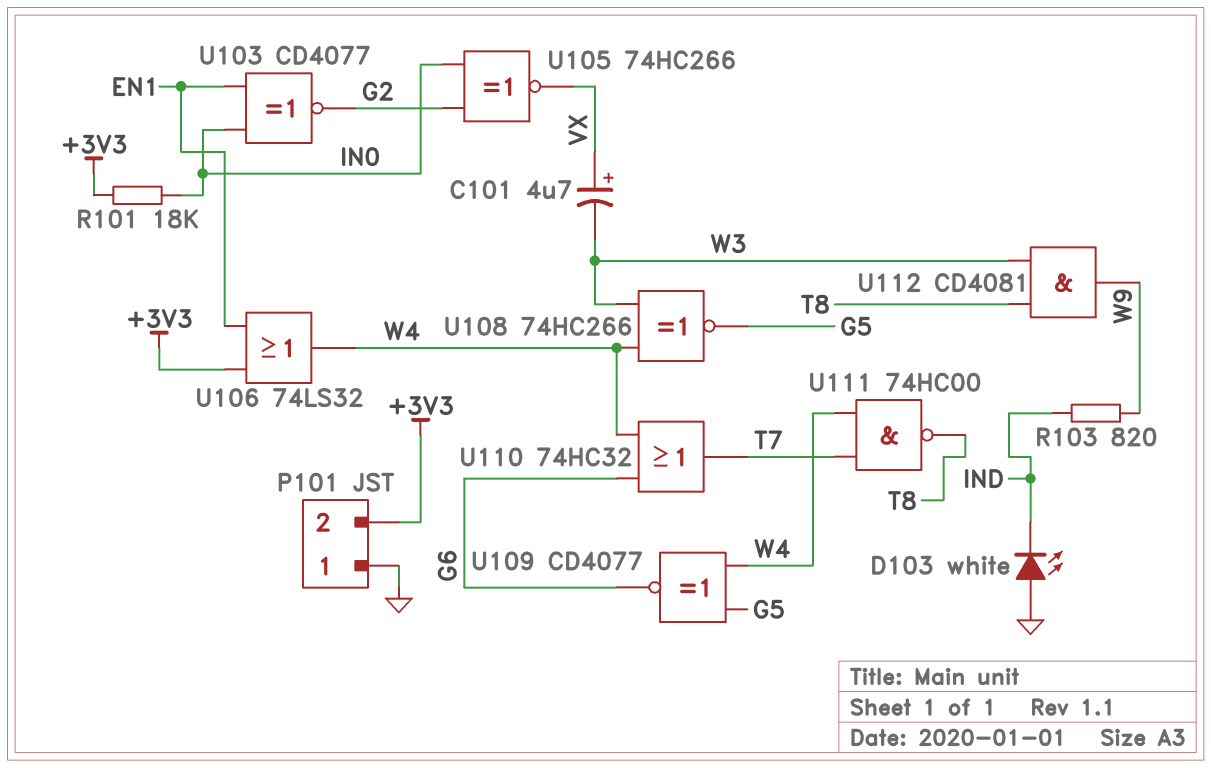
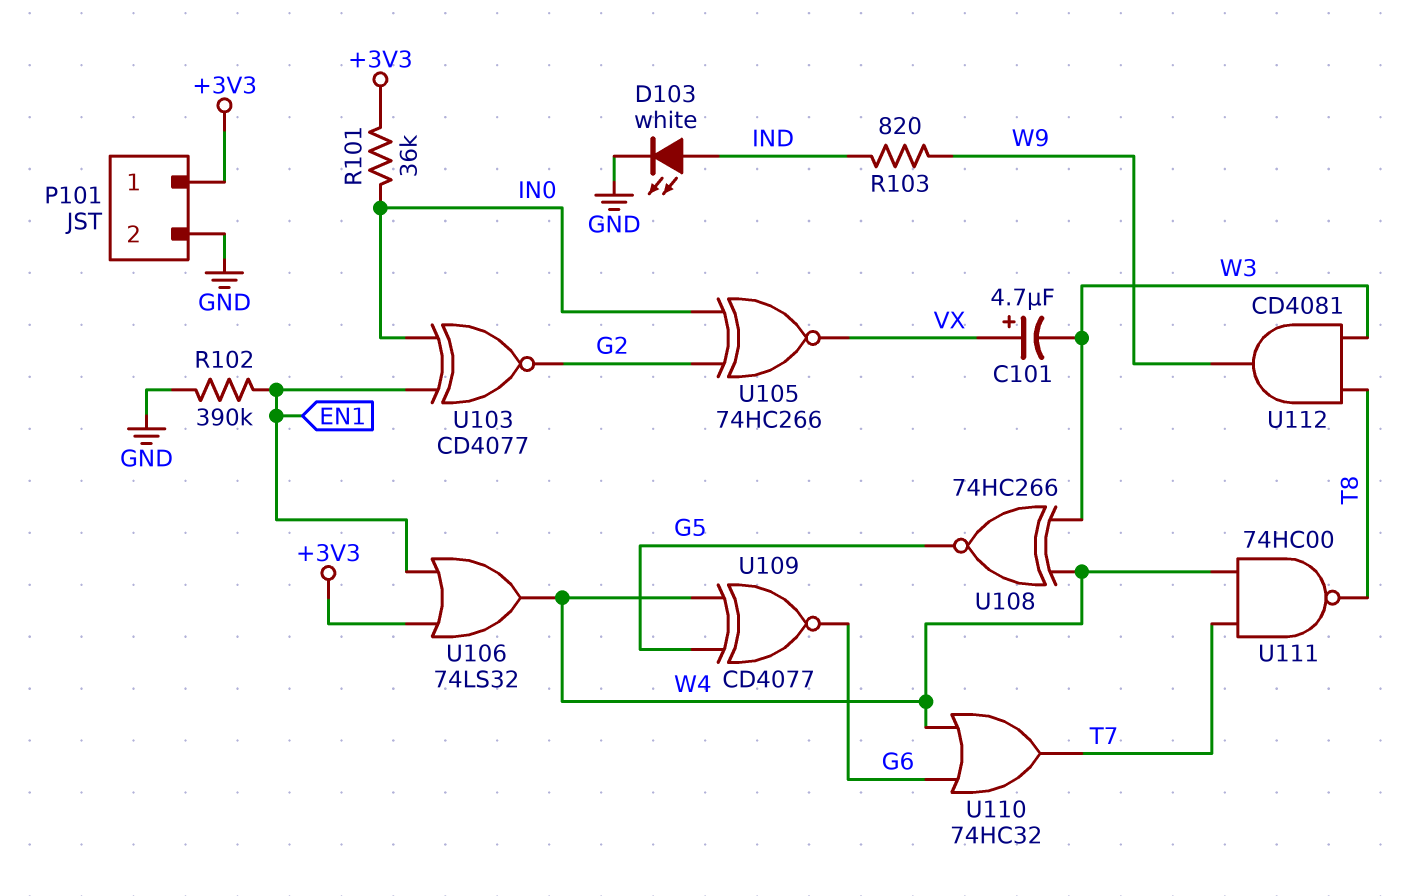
D103: LED white (A GND, K IND) -> LED white (A IND, K GND)
P101 pin 1: GND -> +3V3
P101 pin 2: +3V3 -> GND
R101: 18k (+3V3, IN0) -> 36k (+3V3, IN0)
R102: none -> 390k (EN1, GND)

